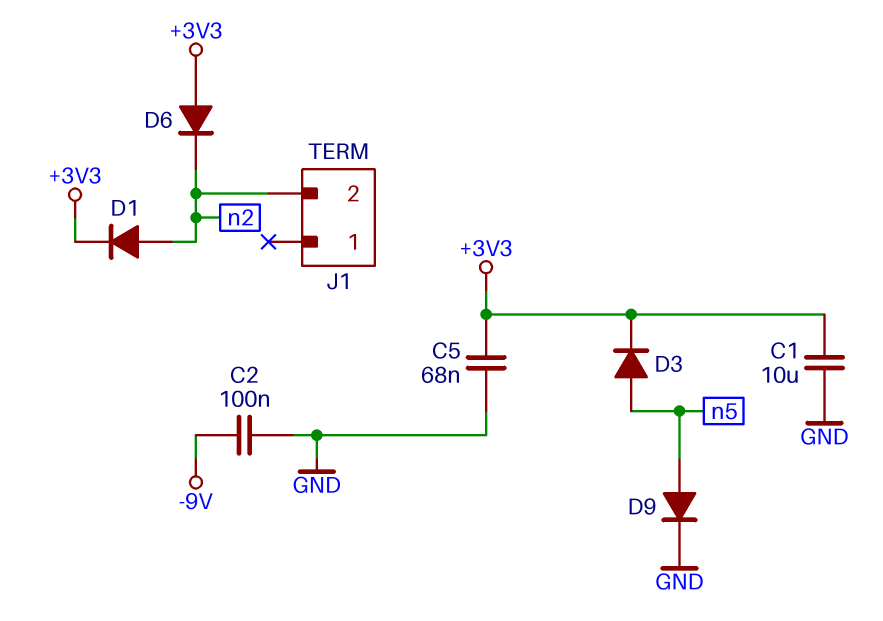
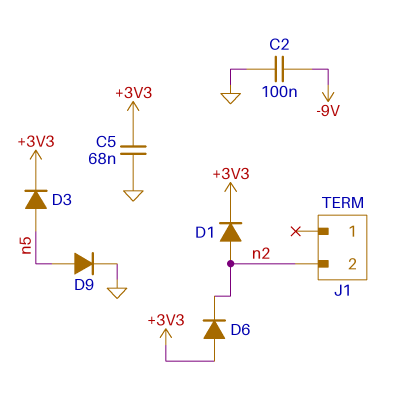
C1: 10uF (+3V3, GND) -> none

